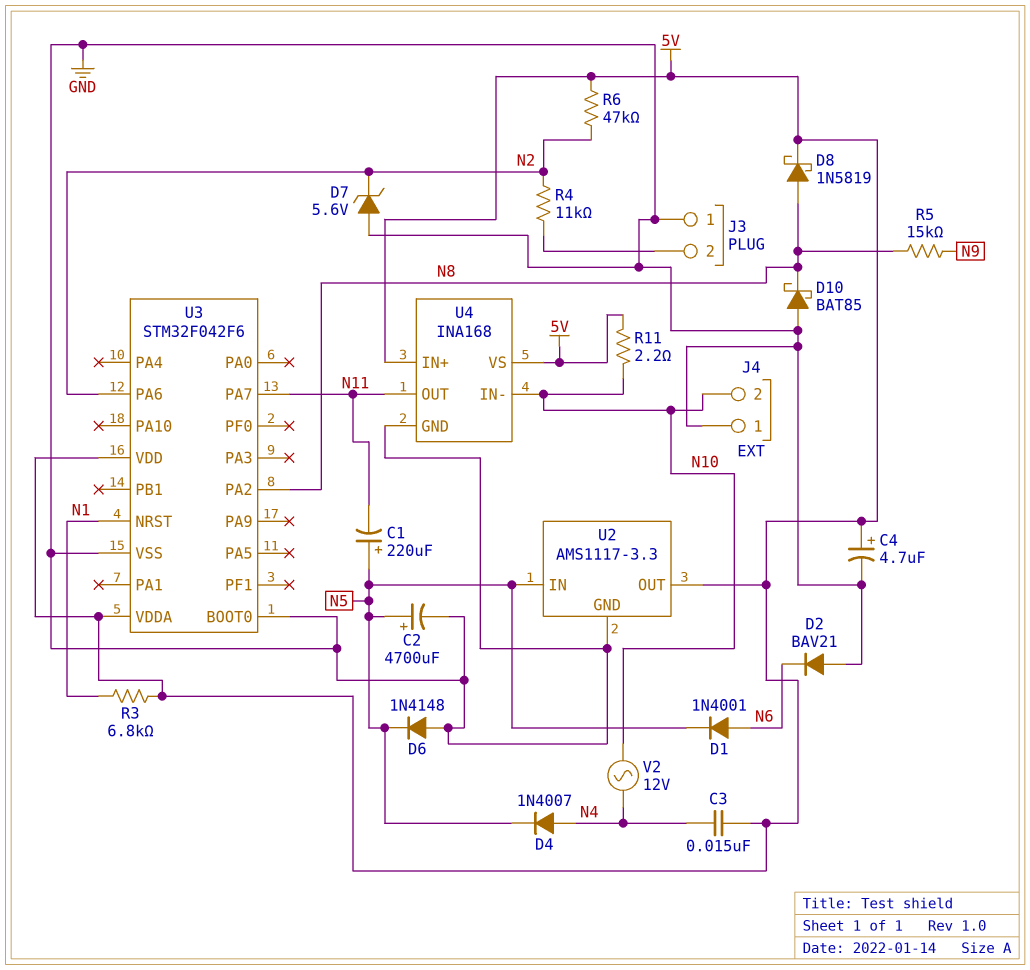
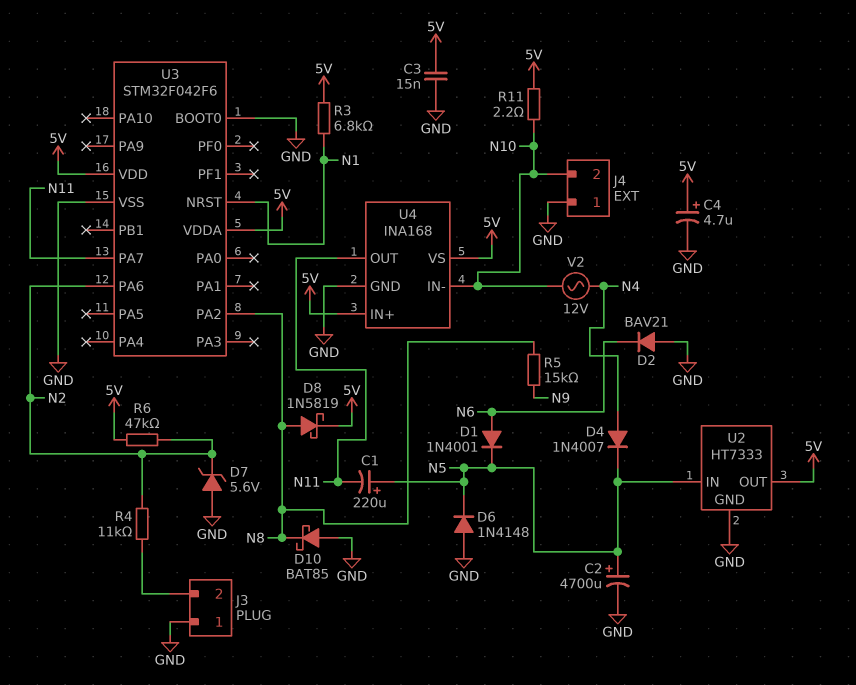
C3: 15nF (5V, N4) -> 15nF (5V, GND)
U2: AMS1117-3.3 -> HT7333

